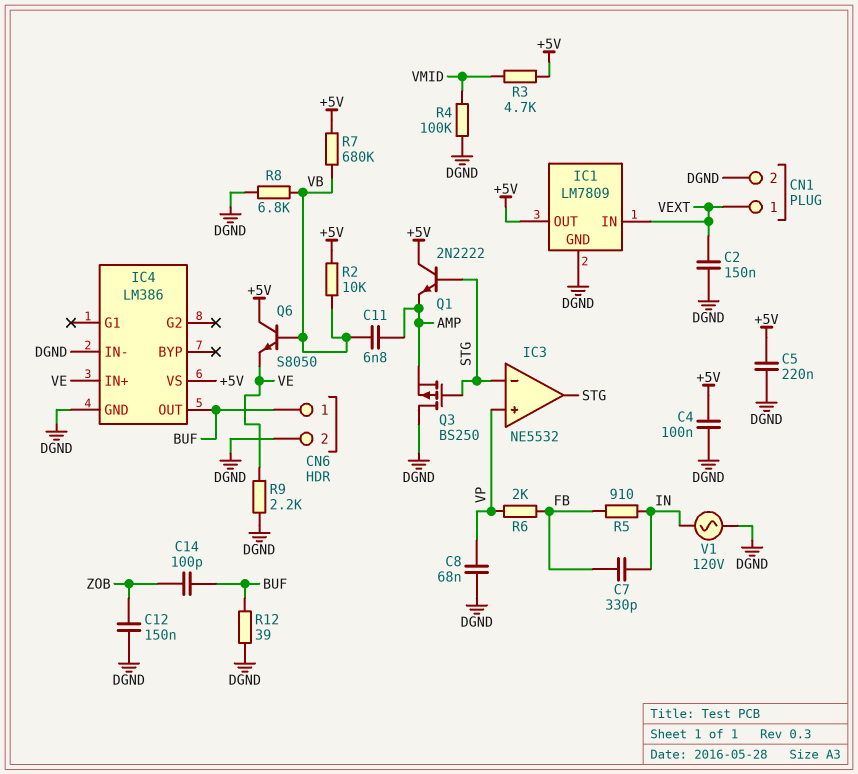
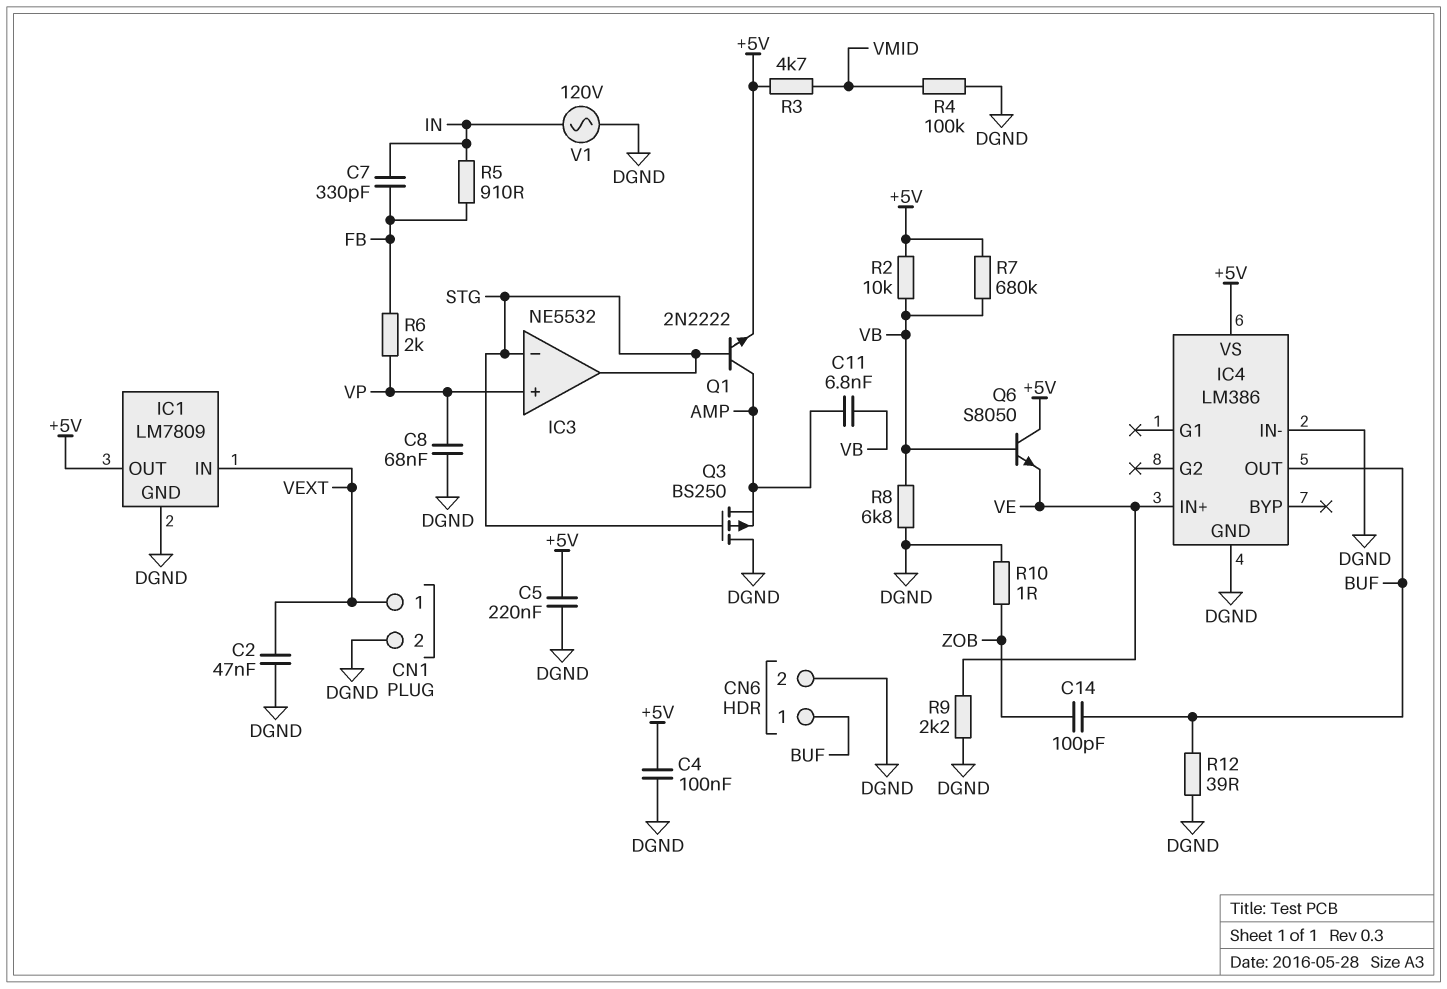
C2: 150nF (DGND, VEXT) -> 47nF (DGND, VEXT)
C12: 150nF (DGND, ZOB) -> none
Q1: NPN 2N2222 (B STG, C +5V, E AMP) -> NPN 2N2222 (B STG, C AMP, E +5V)
R10: none -> 1 (DGND, ZOB)

